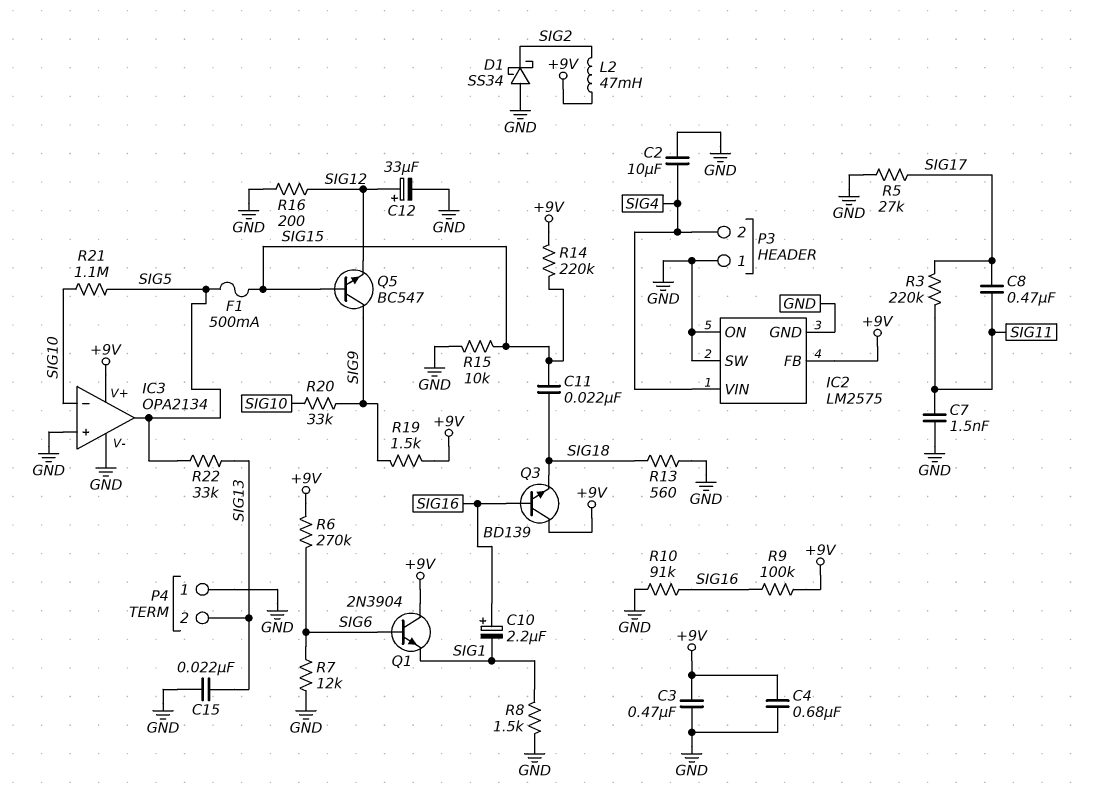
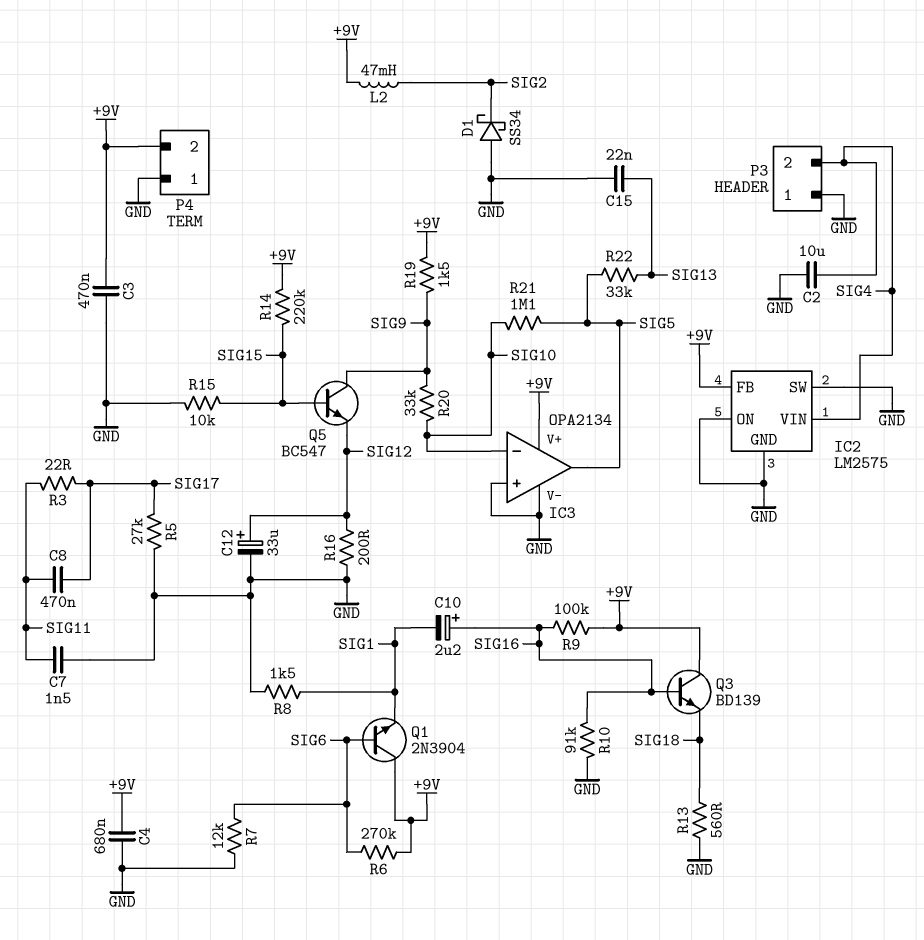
C11: 22nF (SIG15, SIG18) -> none
F1: 500mA (SIG5, SIG15) -> none
P4 pin 2: SIG13 -> +9V
R3: 220k (SIG11, SIG17) -> 22 (SIG11, SIG17)

